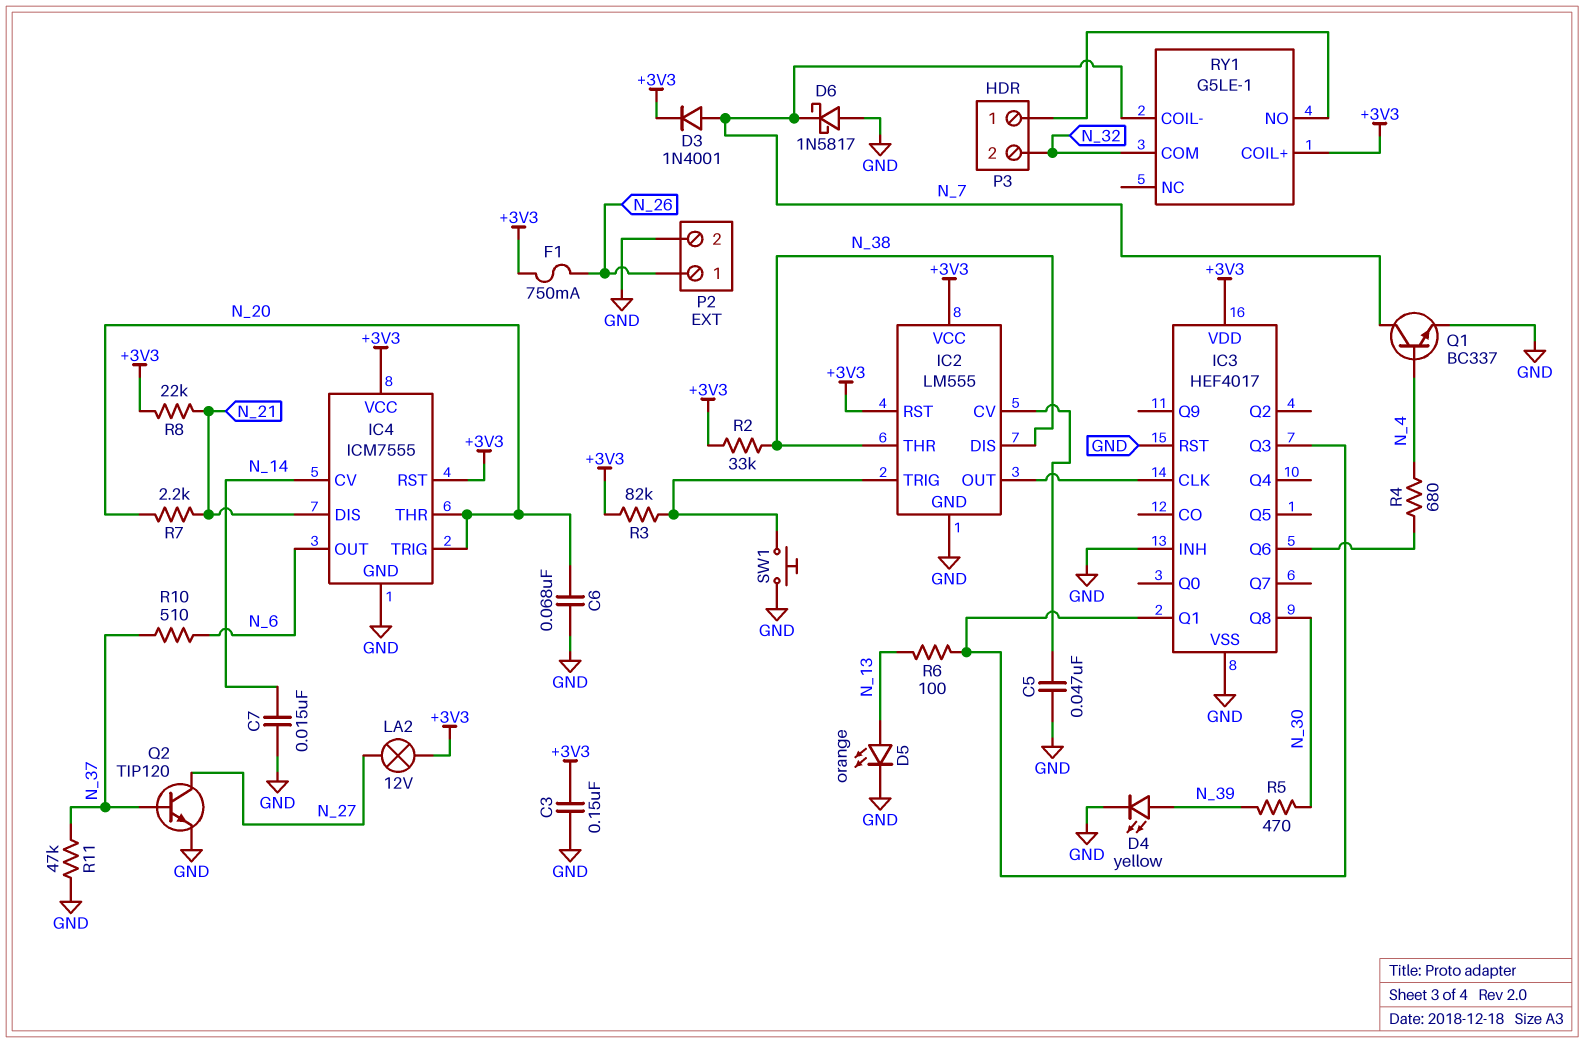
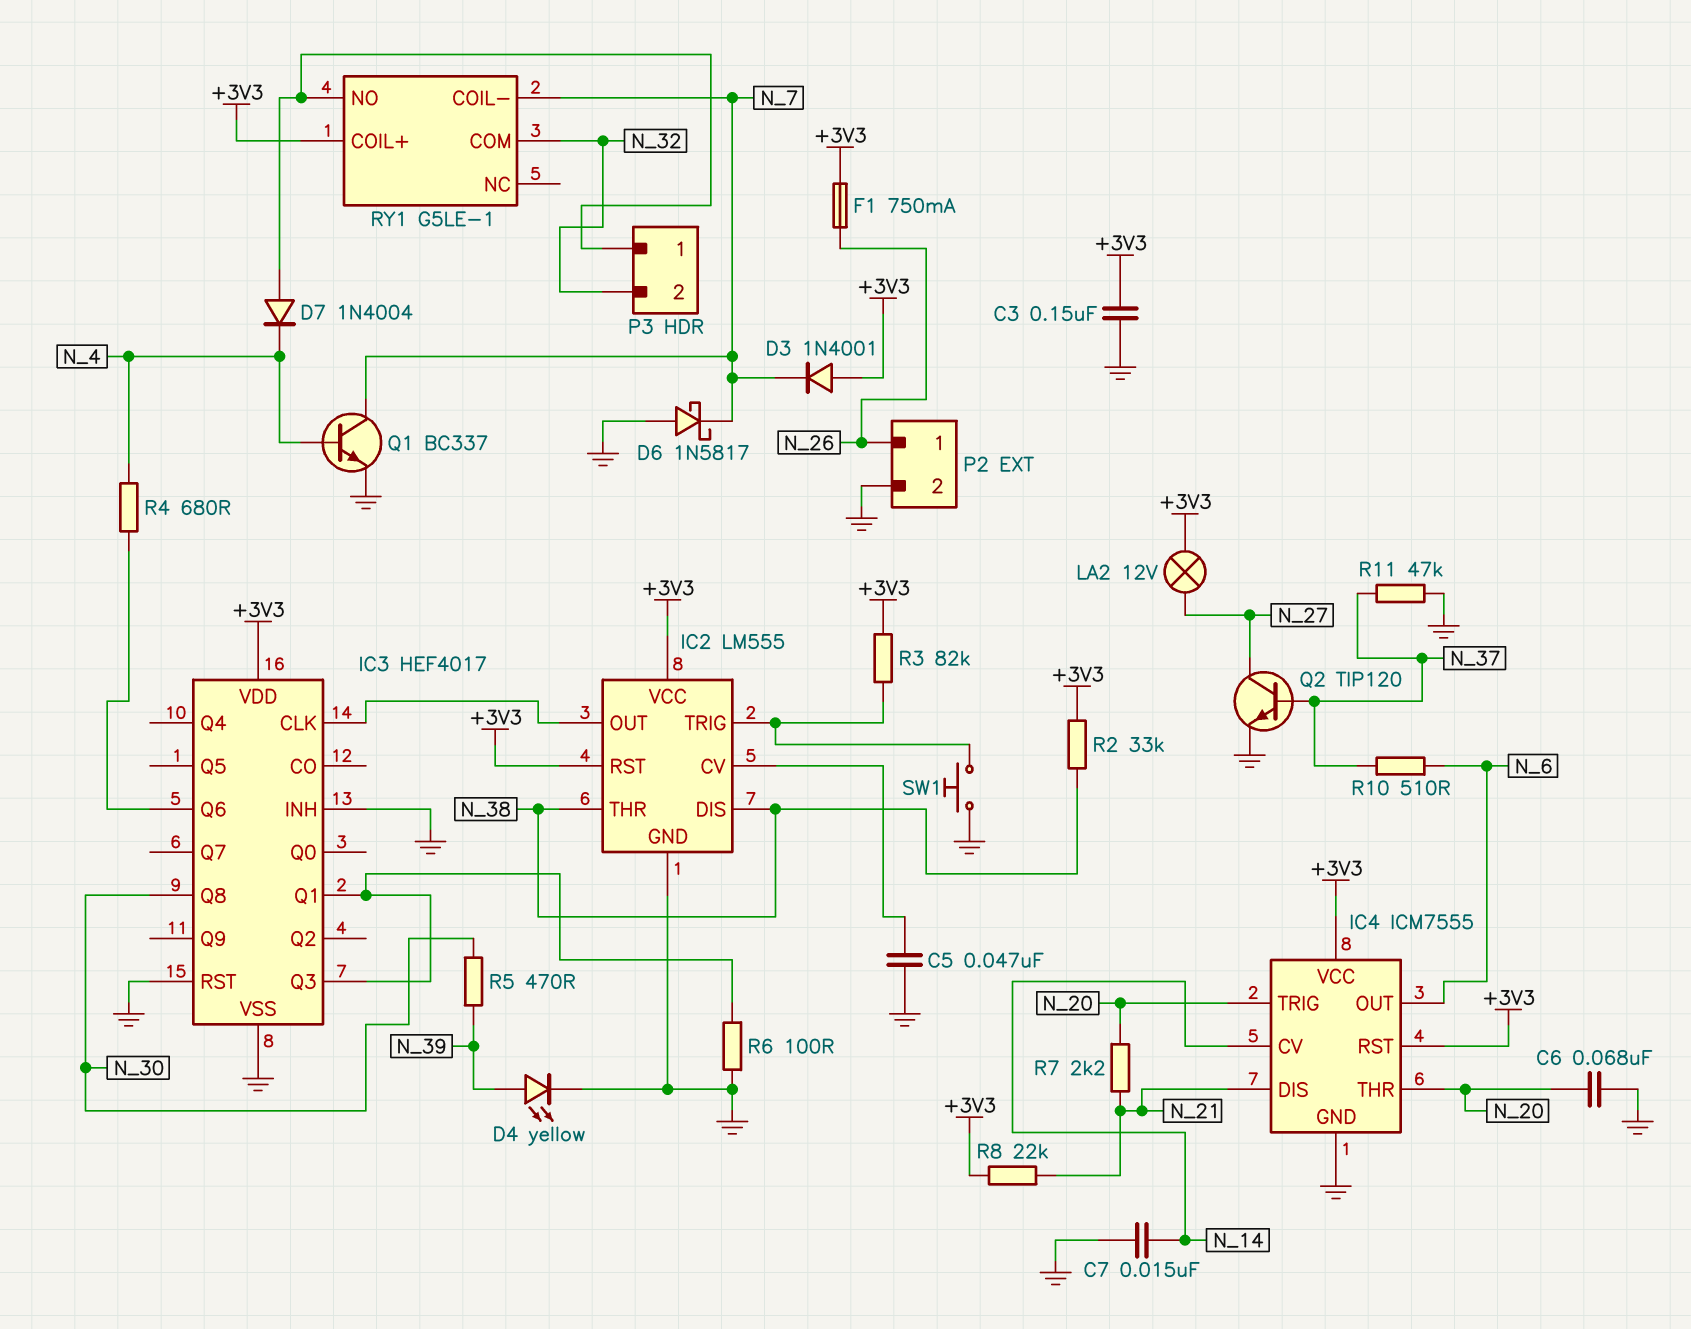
D3: diode 1N4001 (A N_7, K +3V3) -> diode 1N4001 (A +3V3, K N_7)
D5: LED orange (A N_13, K GND) -> none
D7: none -> diode 1N4004 (A P3/1, K N_4)
R6: 100 (IC3/Q1, N_13) -> 100 (GND, IC3/Q1)

